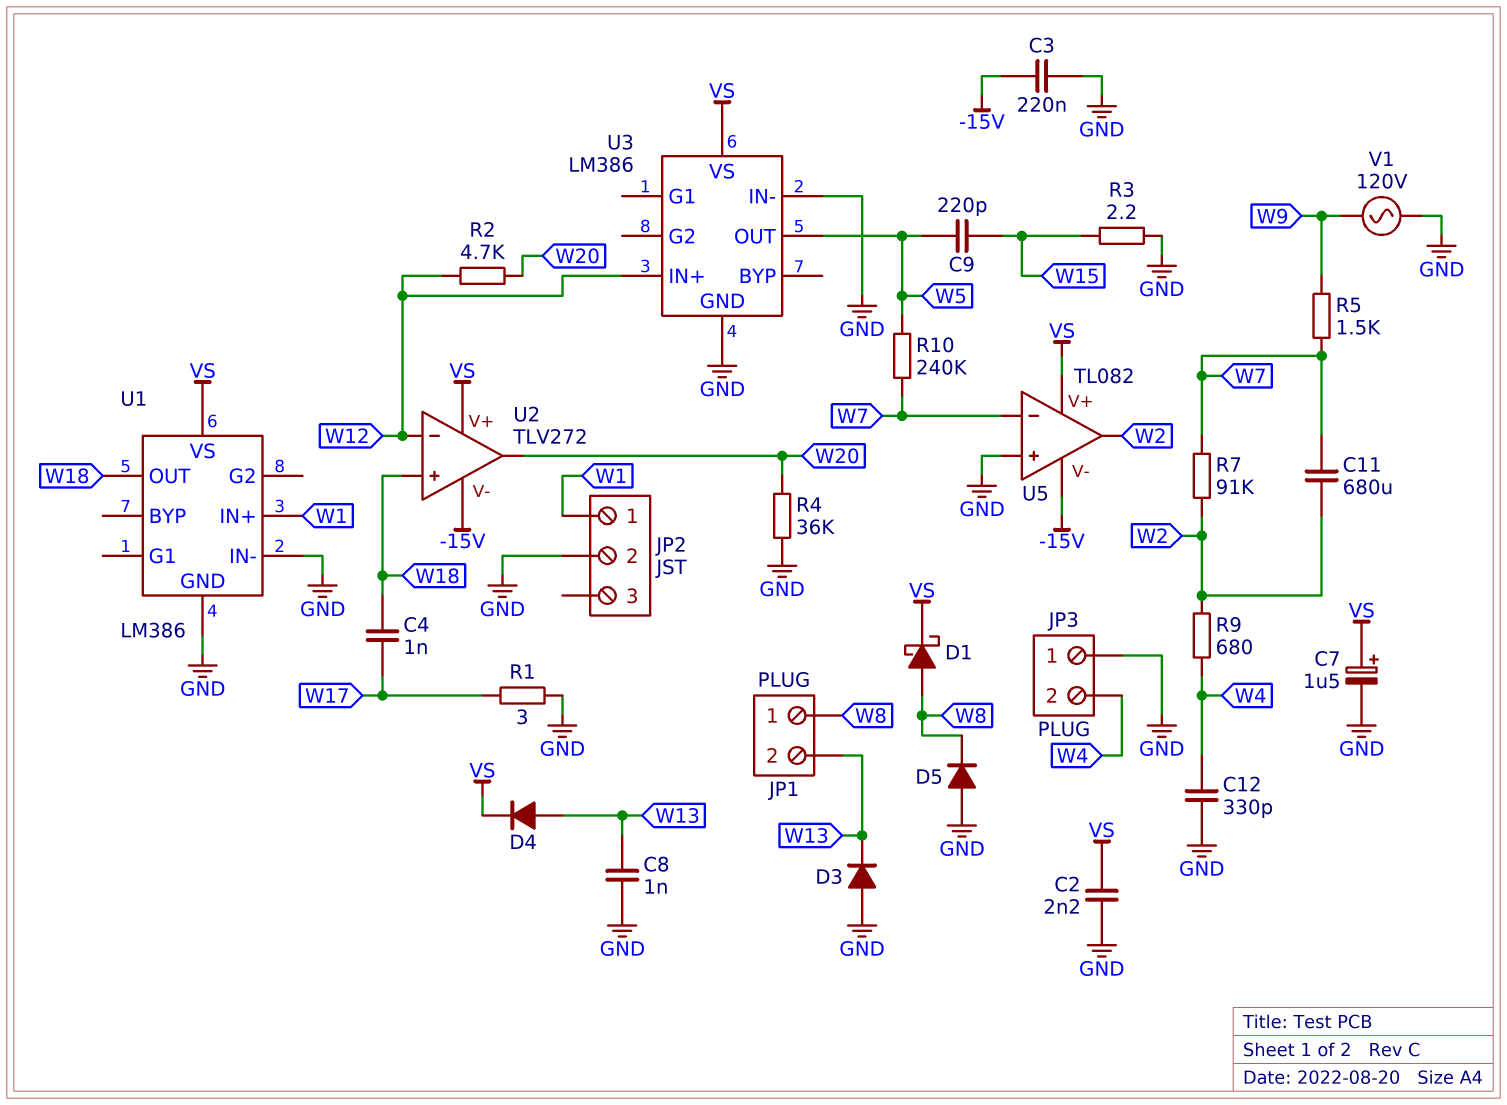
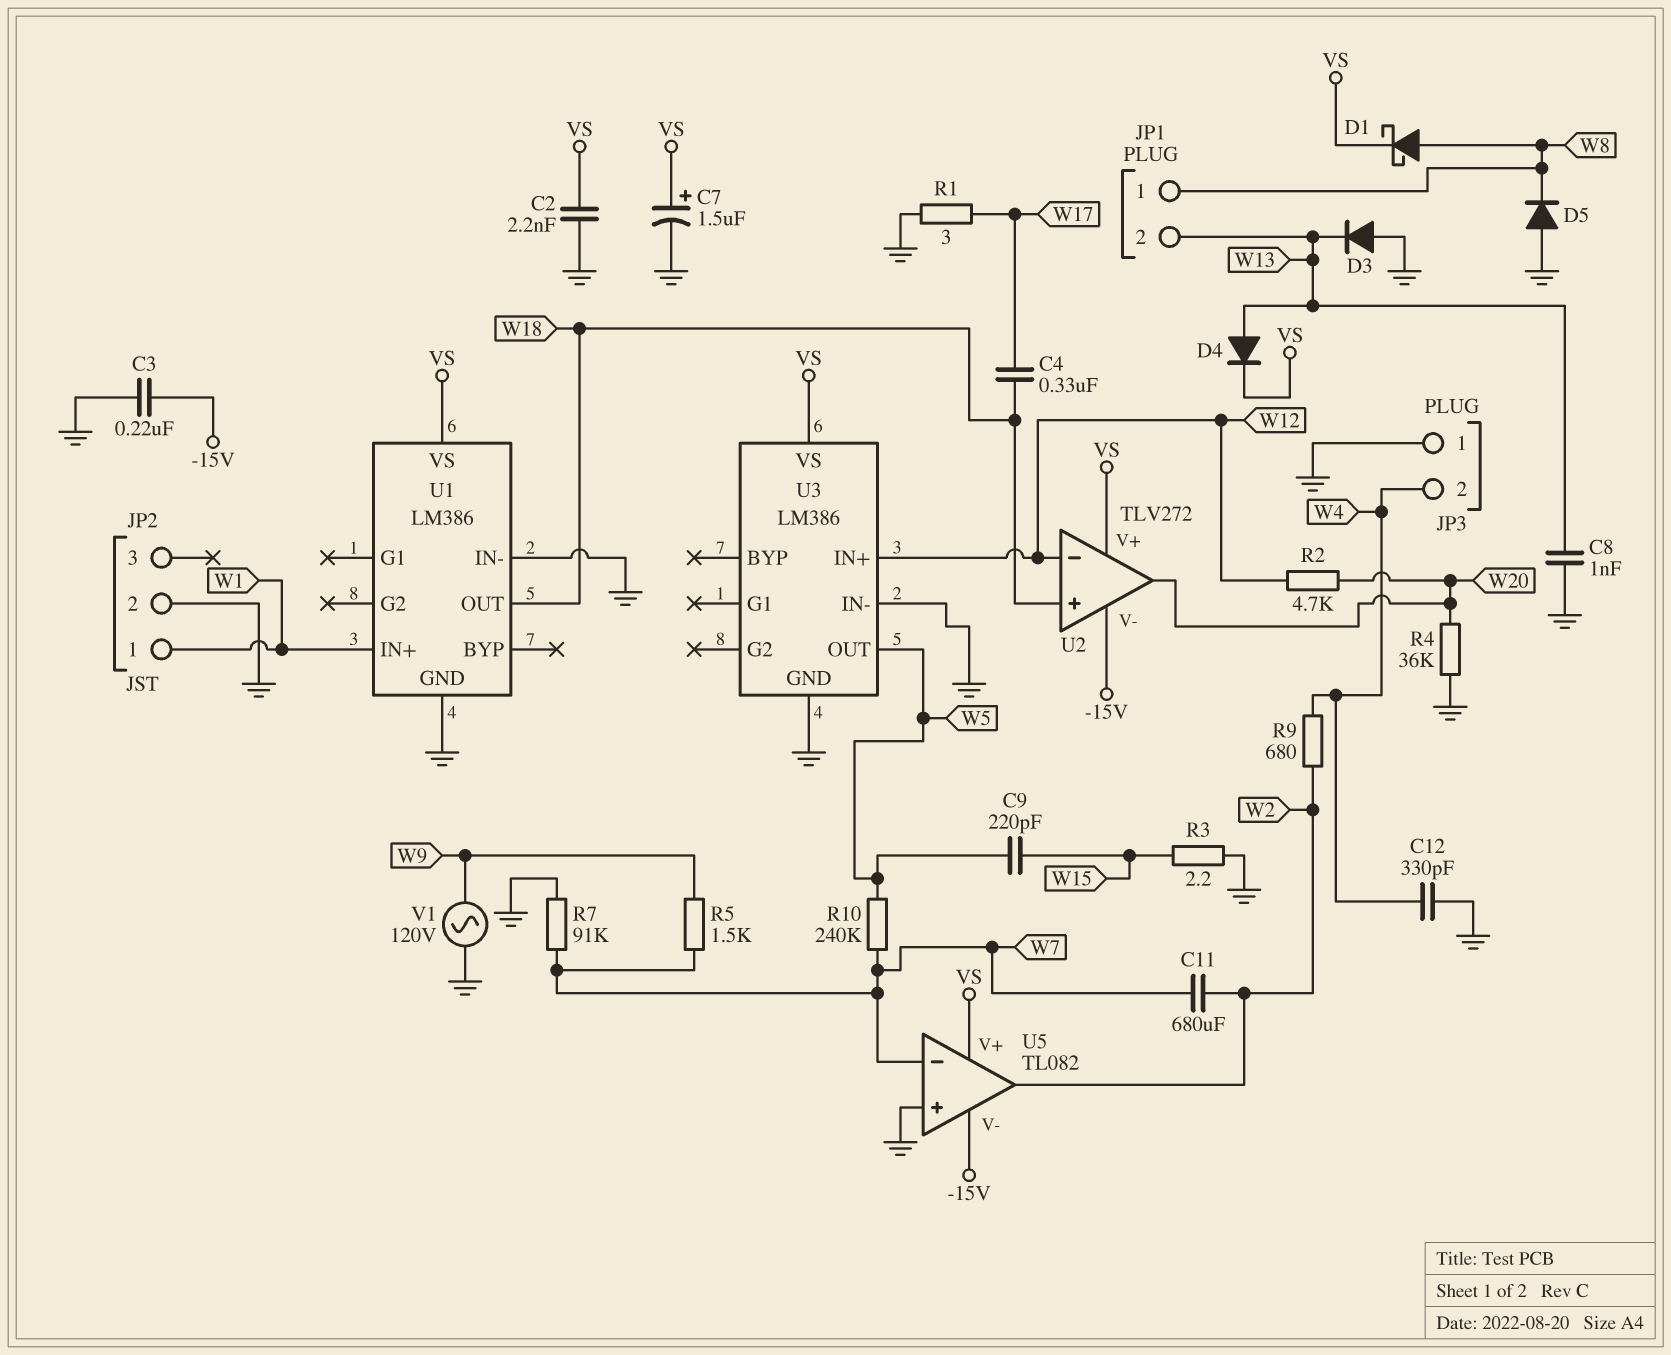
C4: 1nF (W17, W18) -> 330nF (W17, W18)
R7: 91k (W2, W7) -> 91k (GND, W7)

